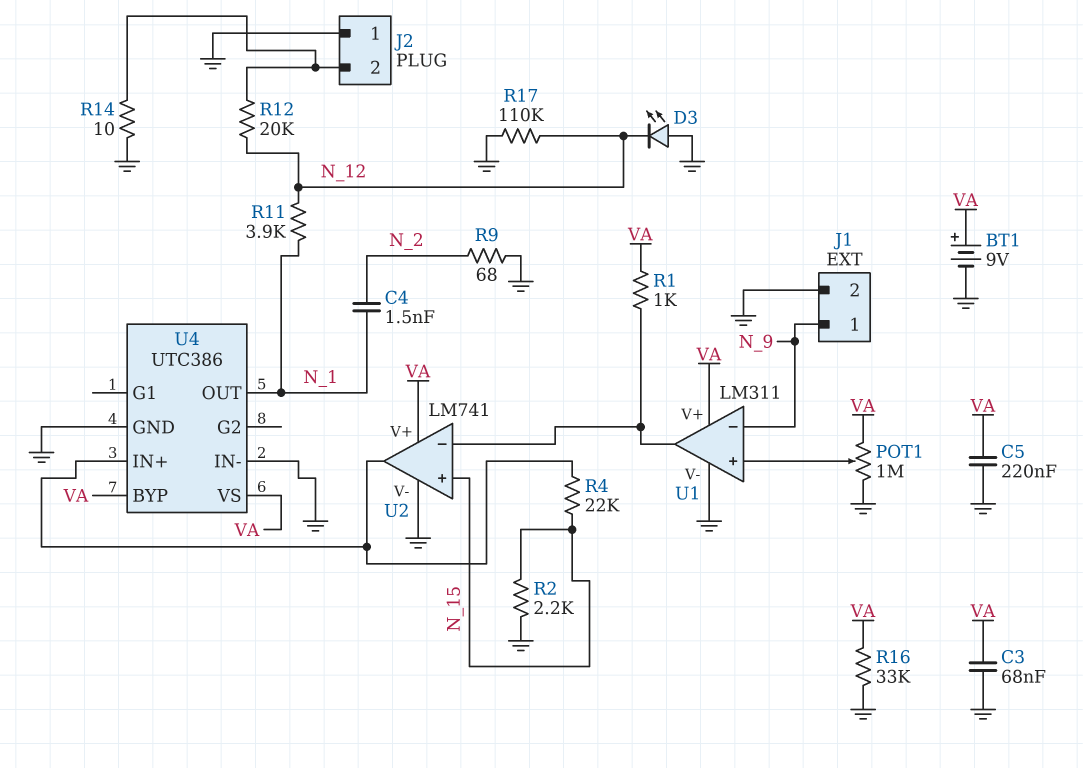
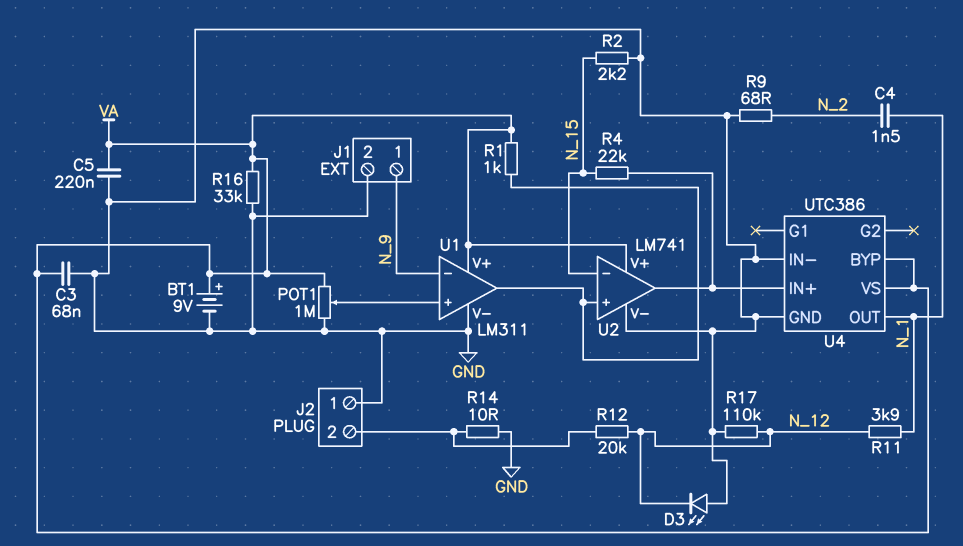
U2 pin in+: N_15 -> U1/out
U2 pin in-: U1/out -> N_15

